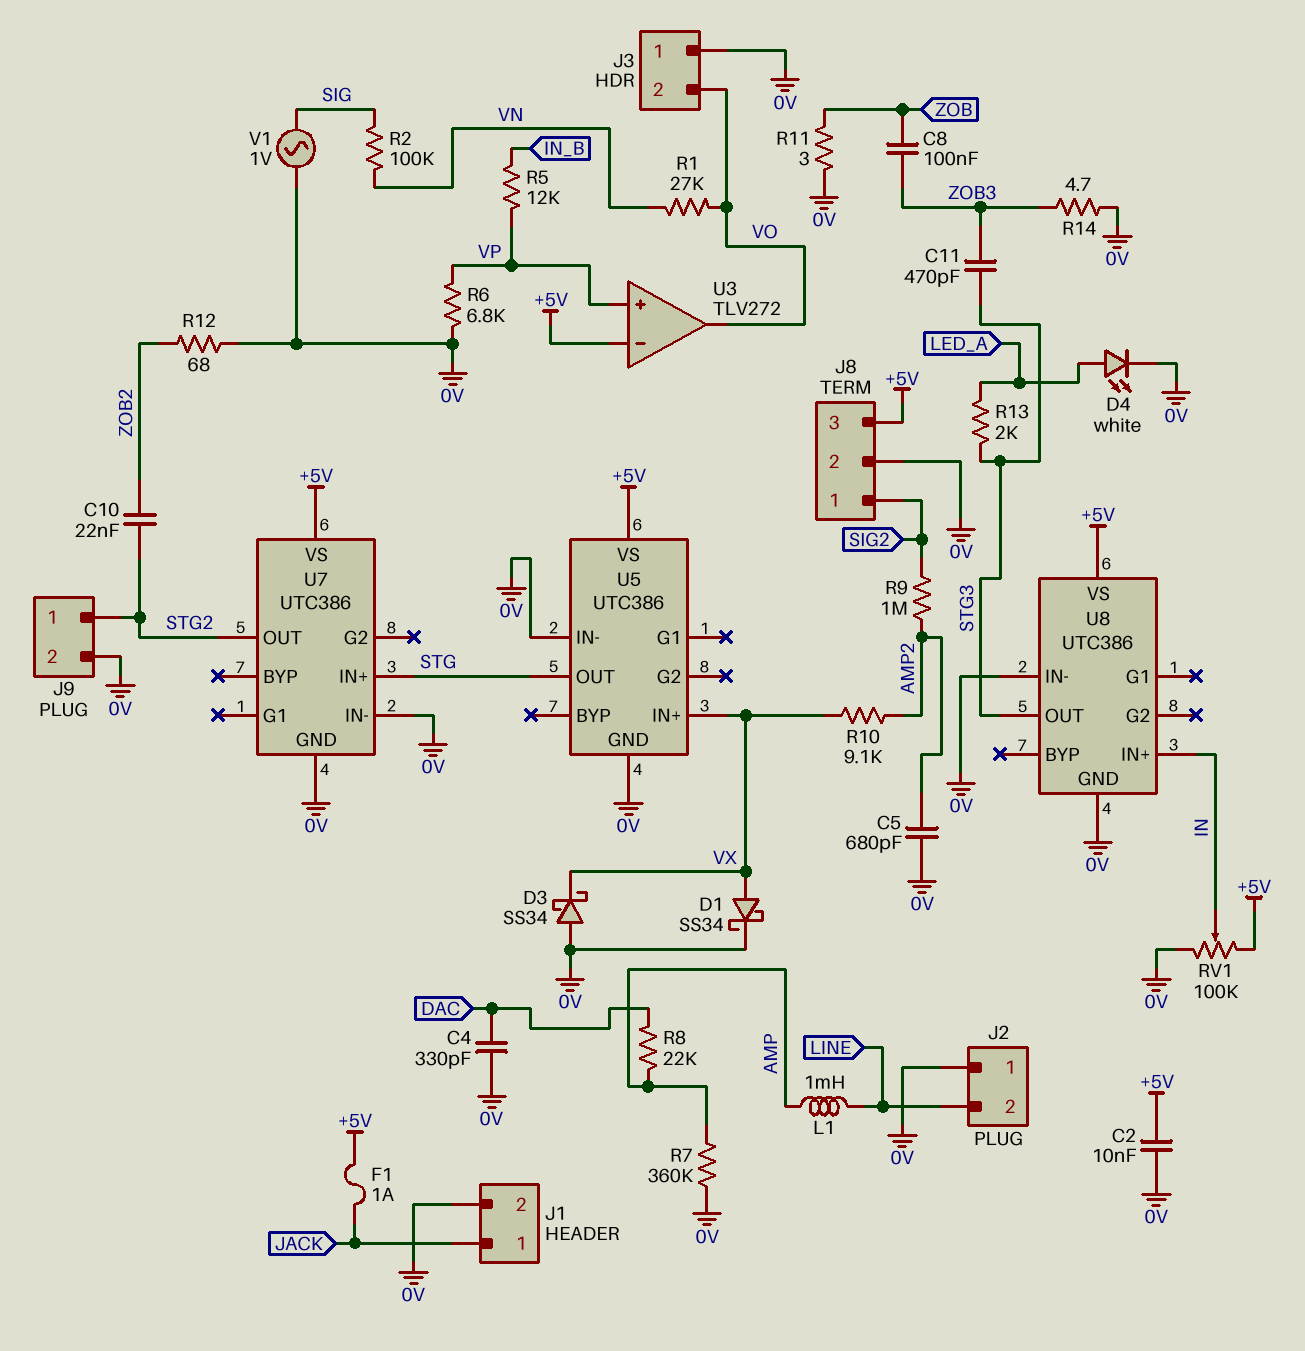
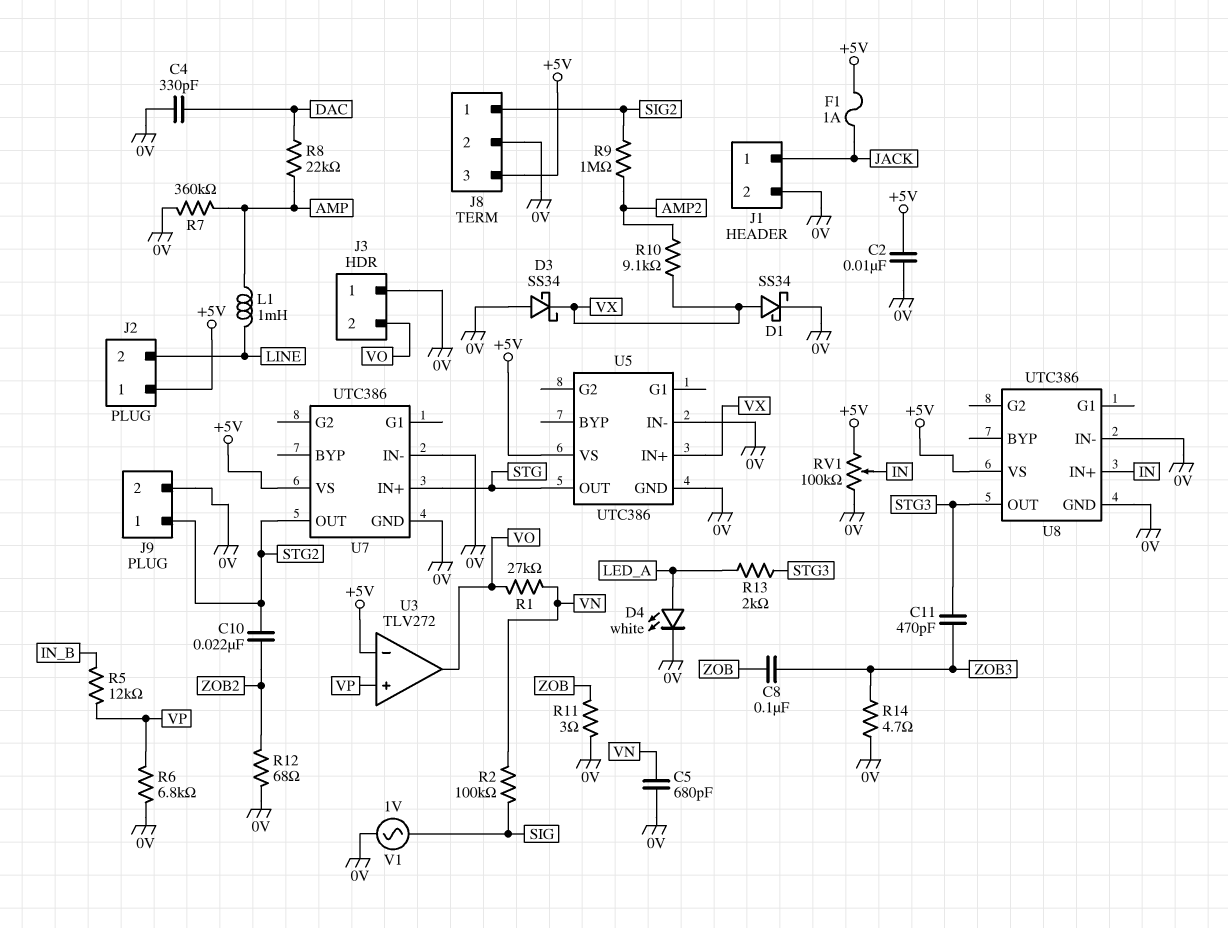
C5: 680pF (0V, AMP2) -> 680pF (0V, VN)
J2 pin 1: 0V -> +5V

